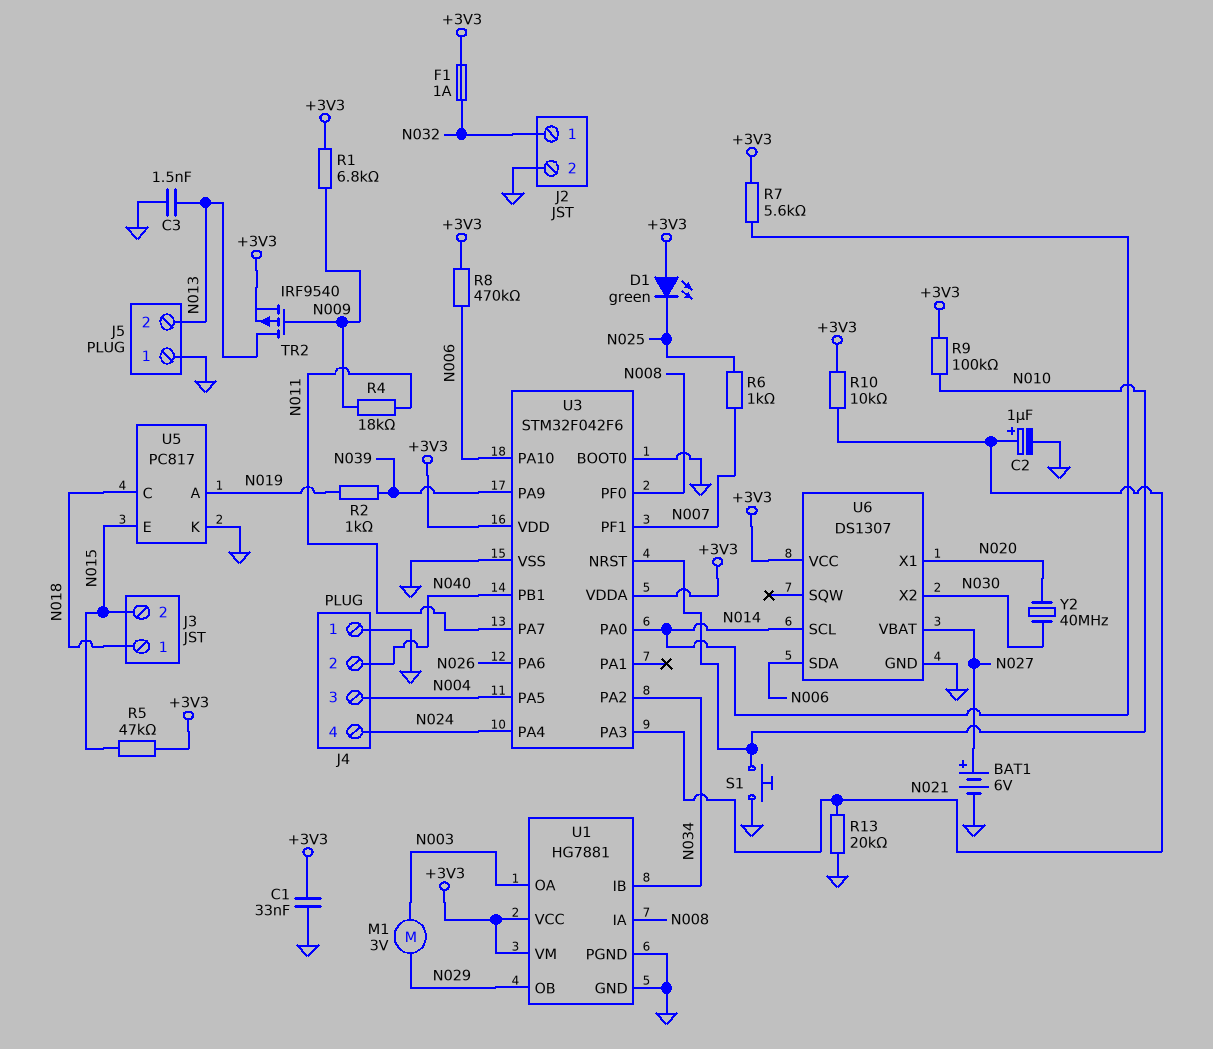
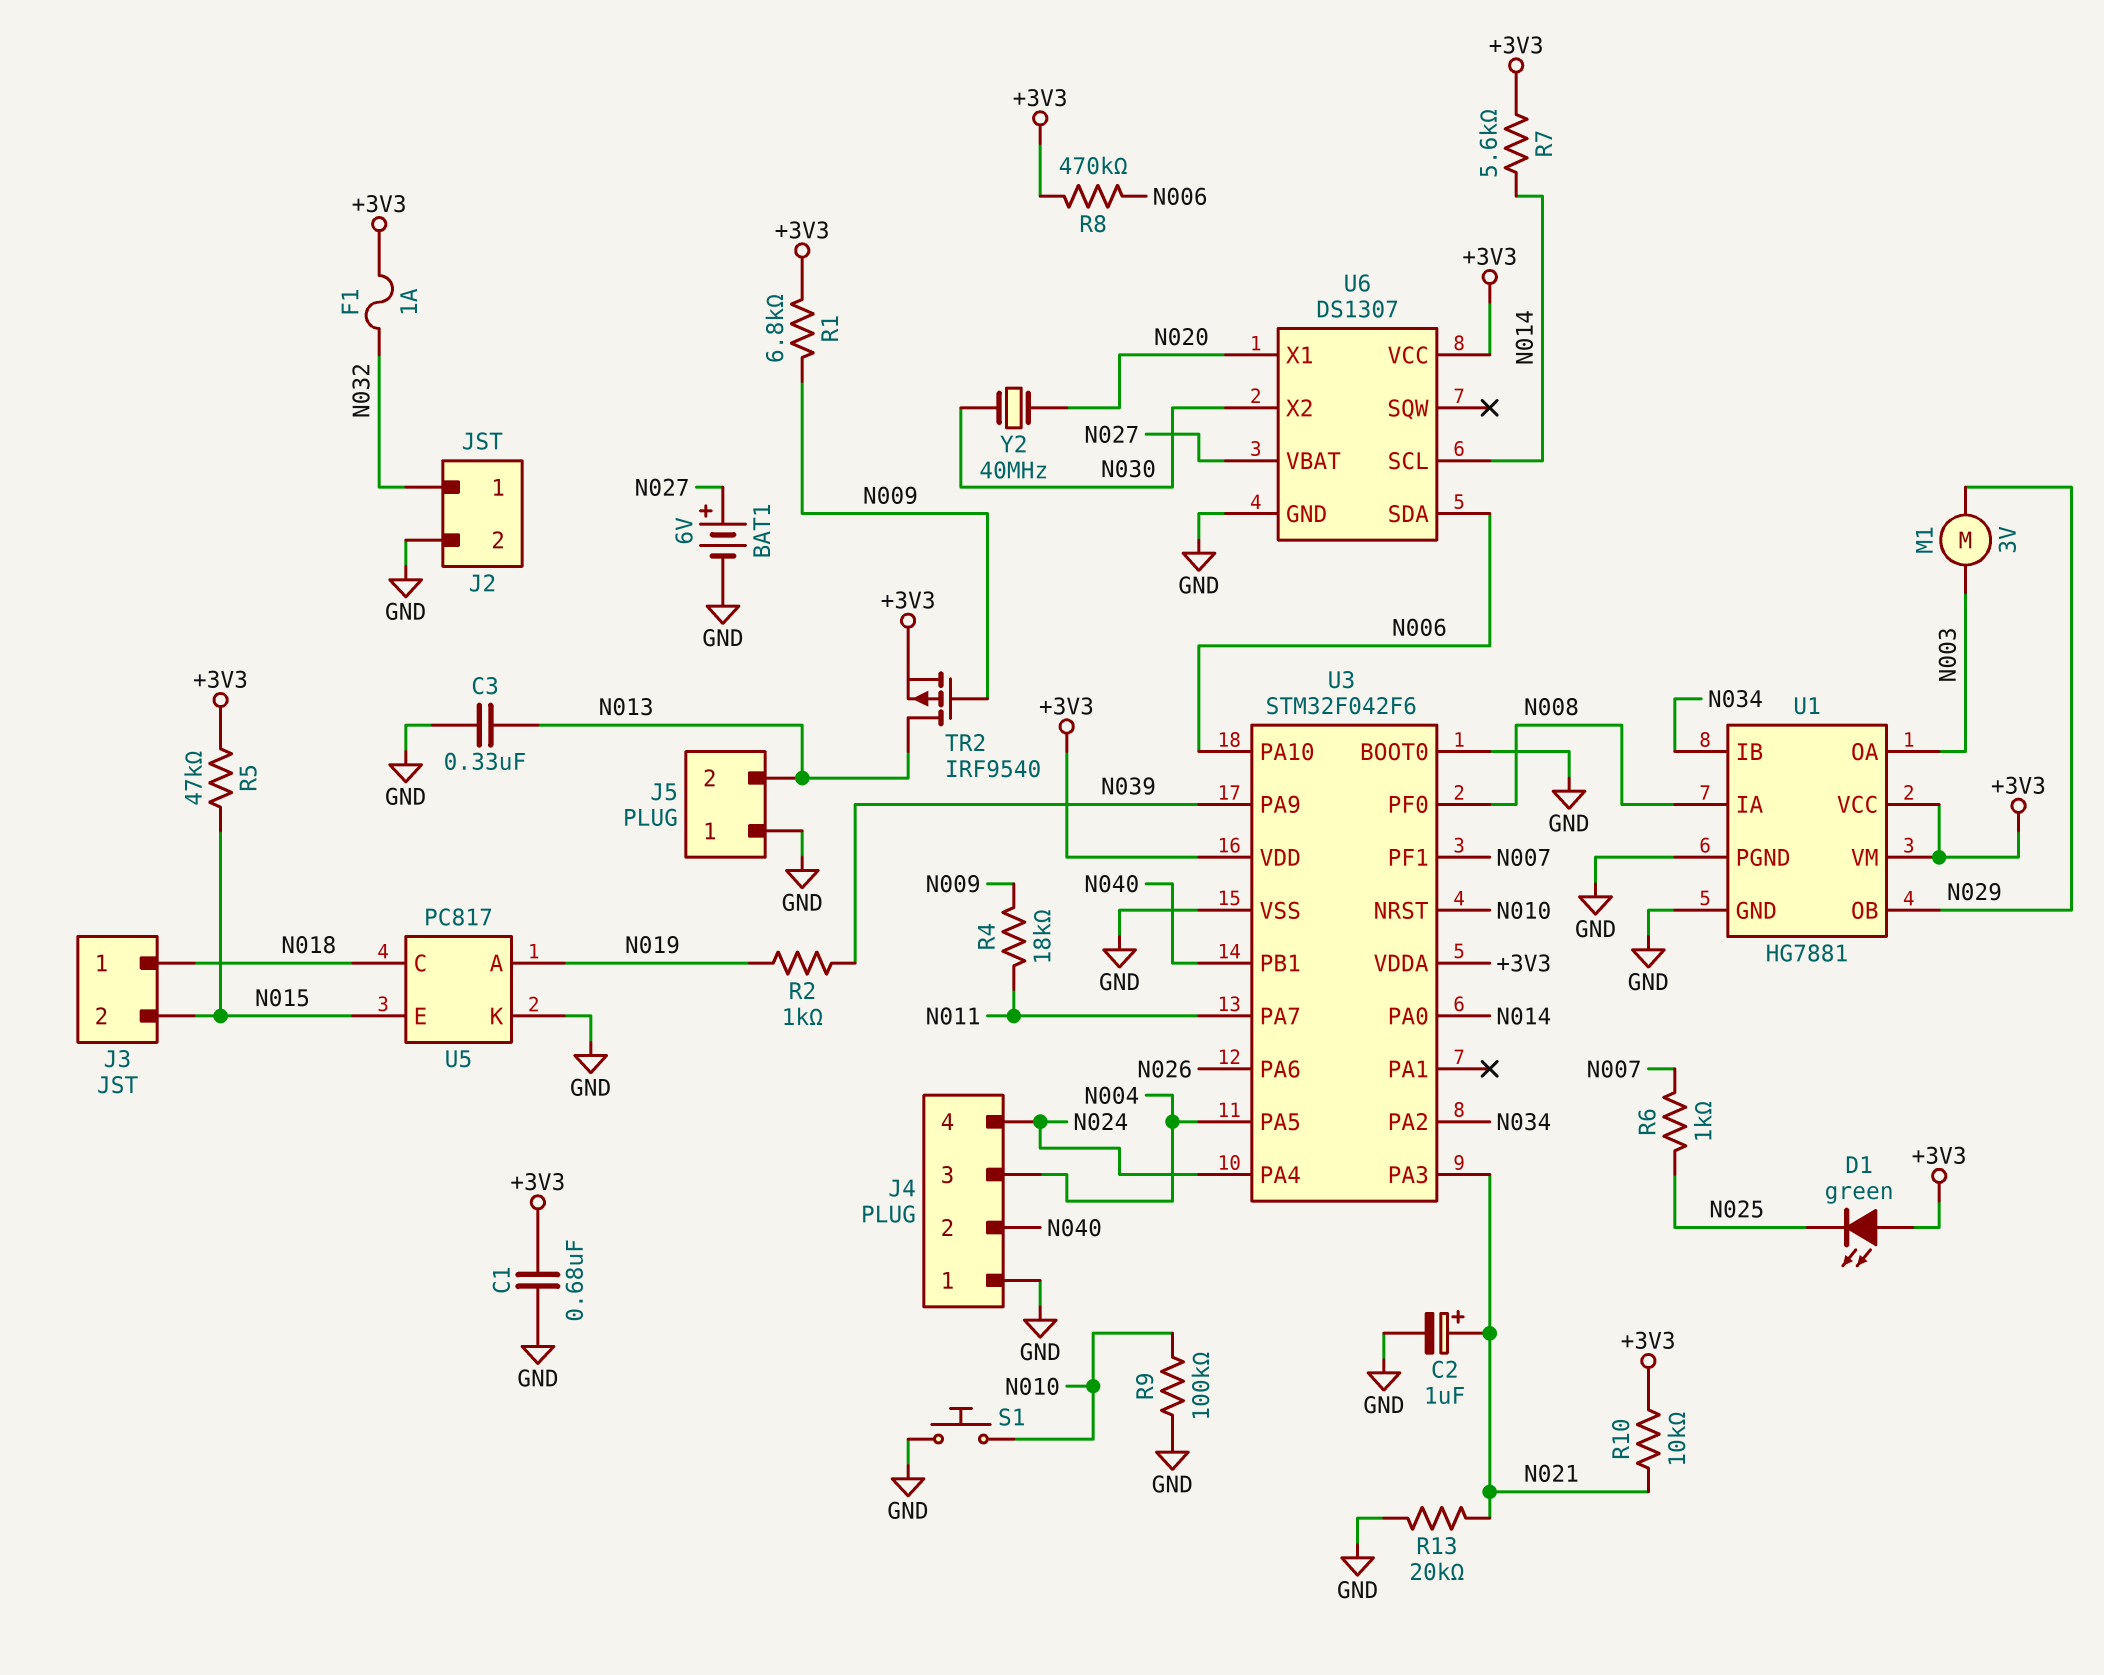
C1: 33nF (+3V3, GND) -> 680nF (+3V3, GND)
C3: 1.5nF (GND, N013) -> 330nF (GND, N013)
R9: 100k (+3V3, N010) -> 100k (GND, N010)

